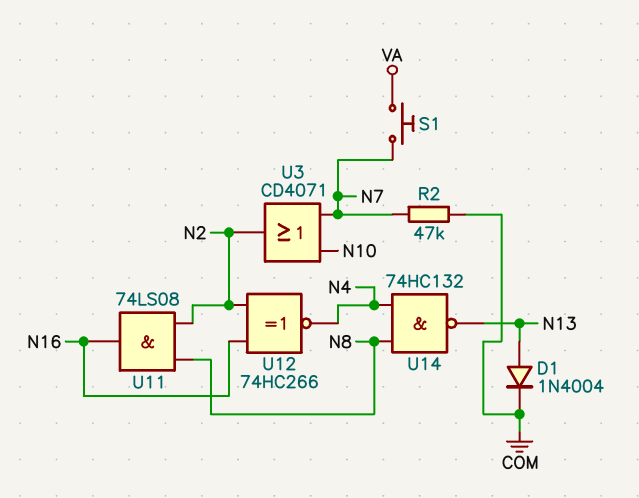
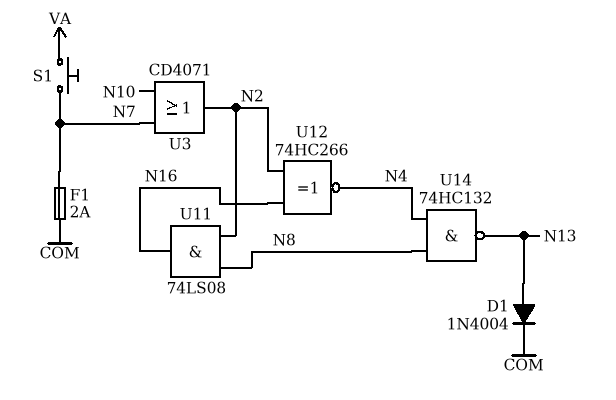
F1: none -> 2A (COM, N7)
R2: 47k (COM, N7) -> none

